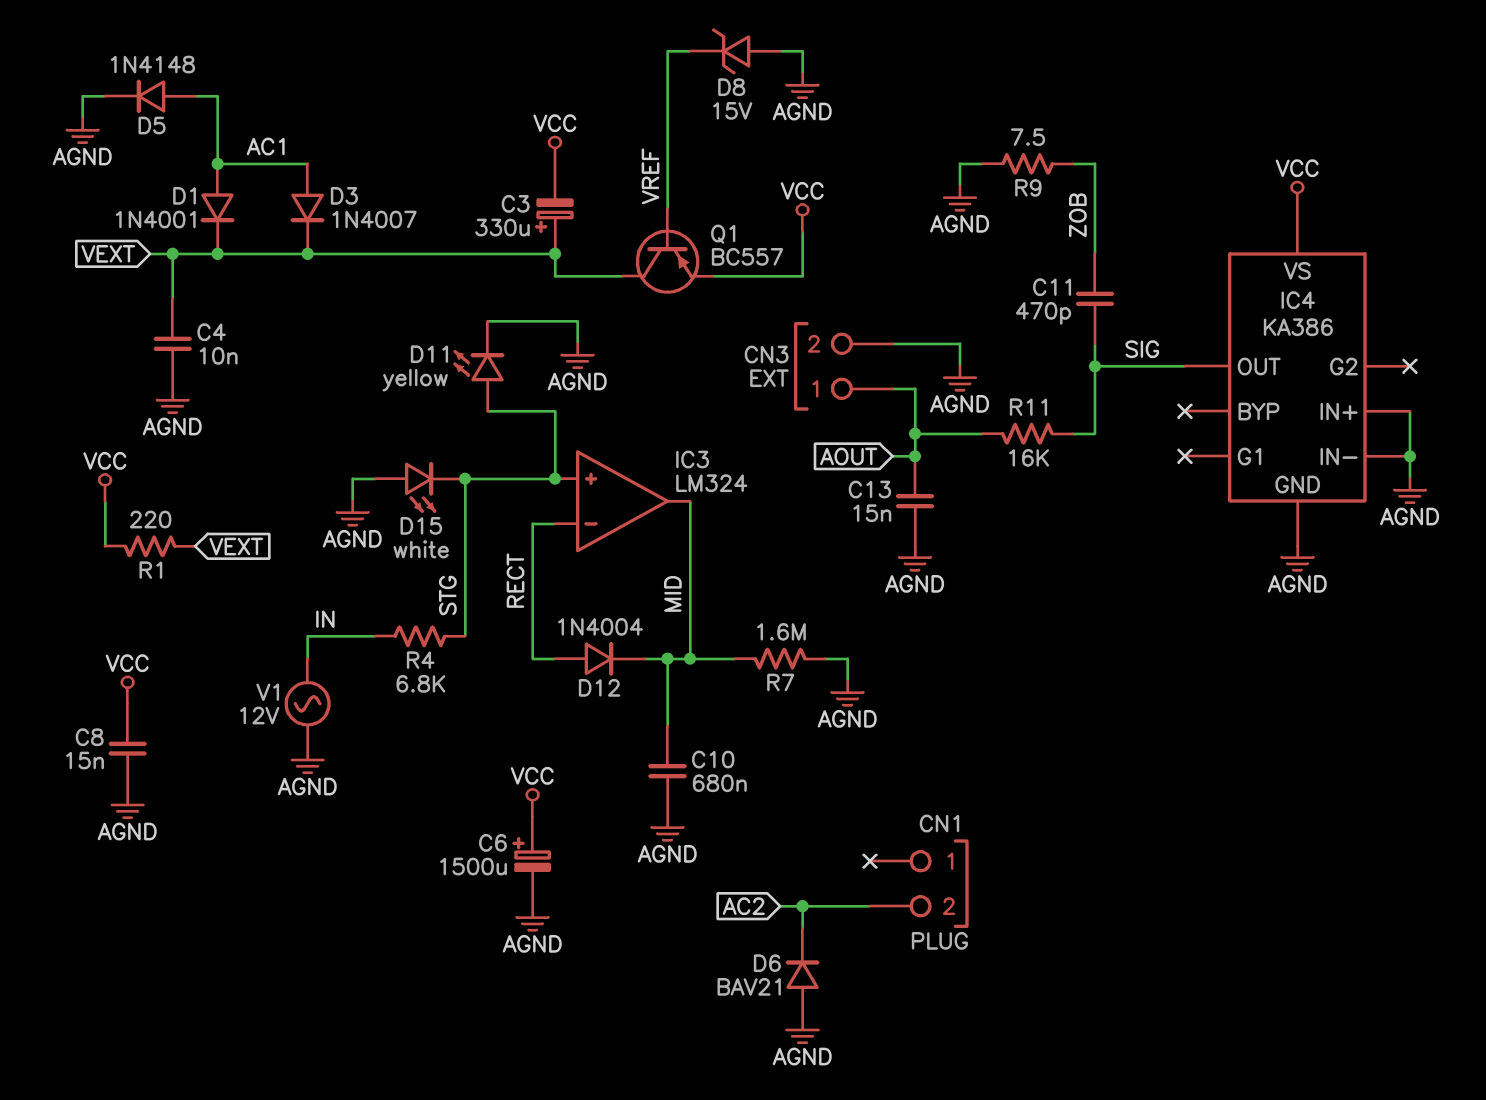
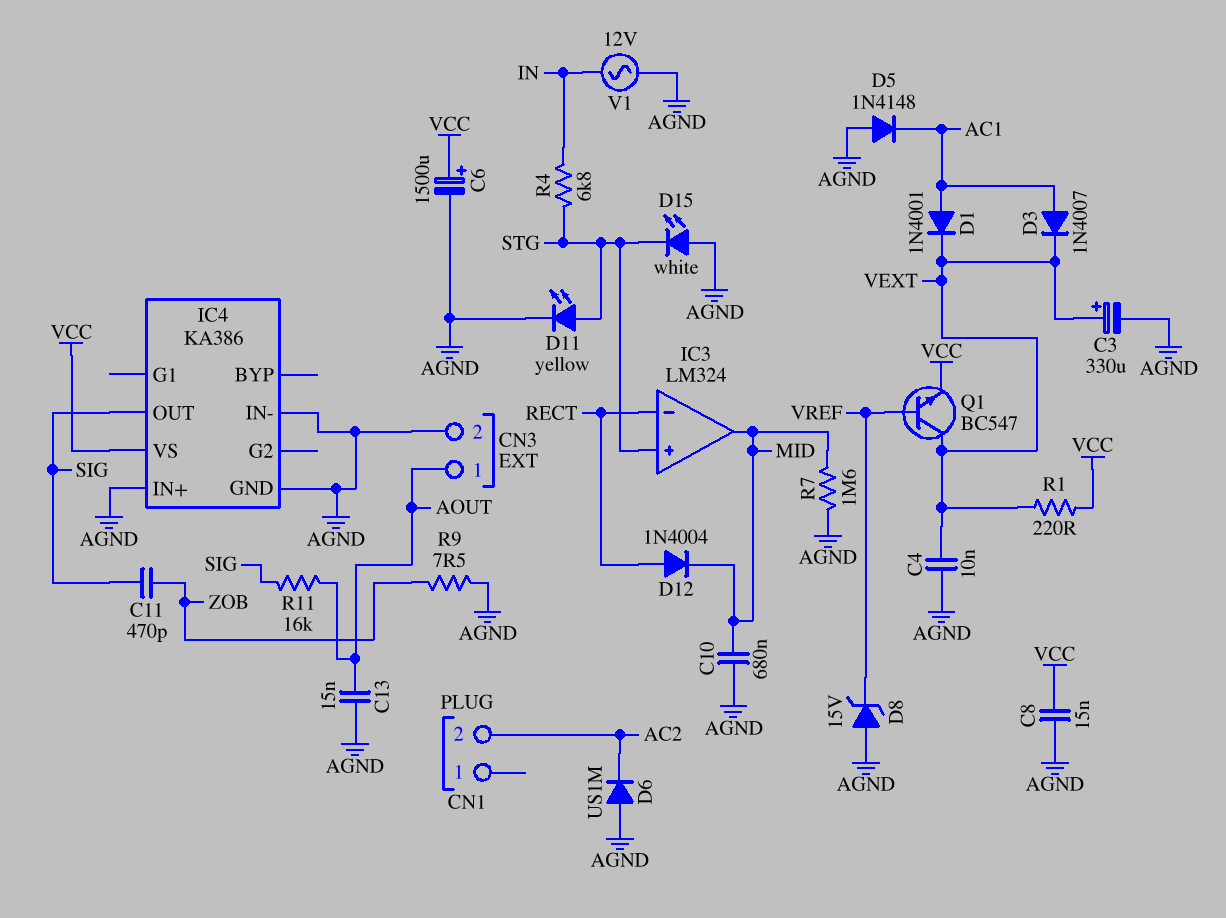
C3: 330uF (plus VEXT, minus VCC) -> 330uF (plus VEXT, minus AGND)
D5: diode 1N4148 (A AC1, K AGND) -> diode 1N4148 (A AGND, K AC1)
D6: diode BAV21 (A AGND, K AC2) -> diode US1M (A AGND, K AC2)
Q1: PNP BC557 (B VREF, C VEXT, E VCC) -> NPN BC547 (B VREF, C VEXT, E VCC)

